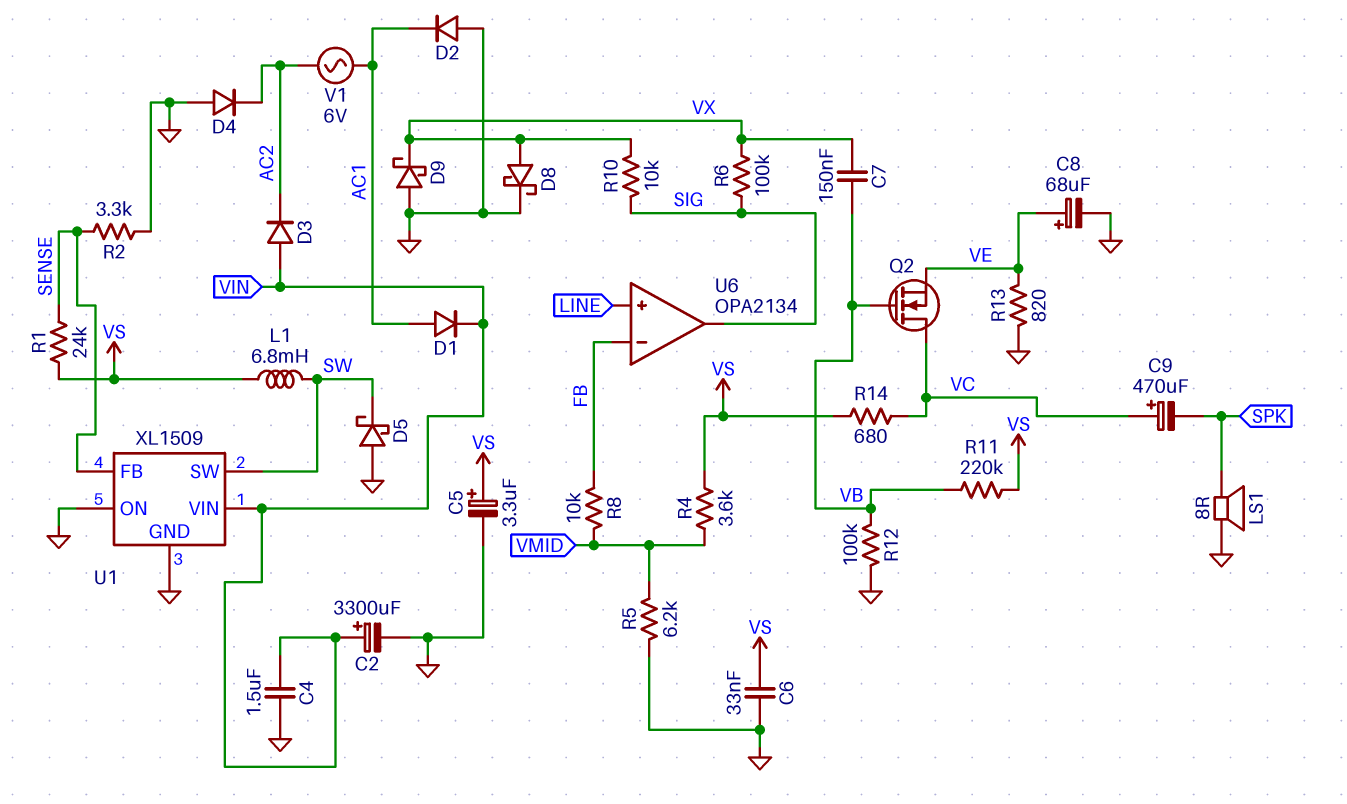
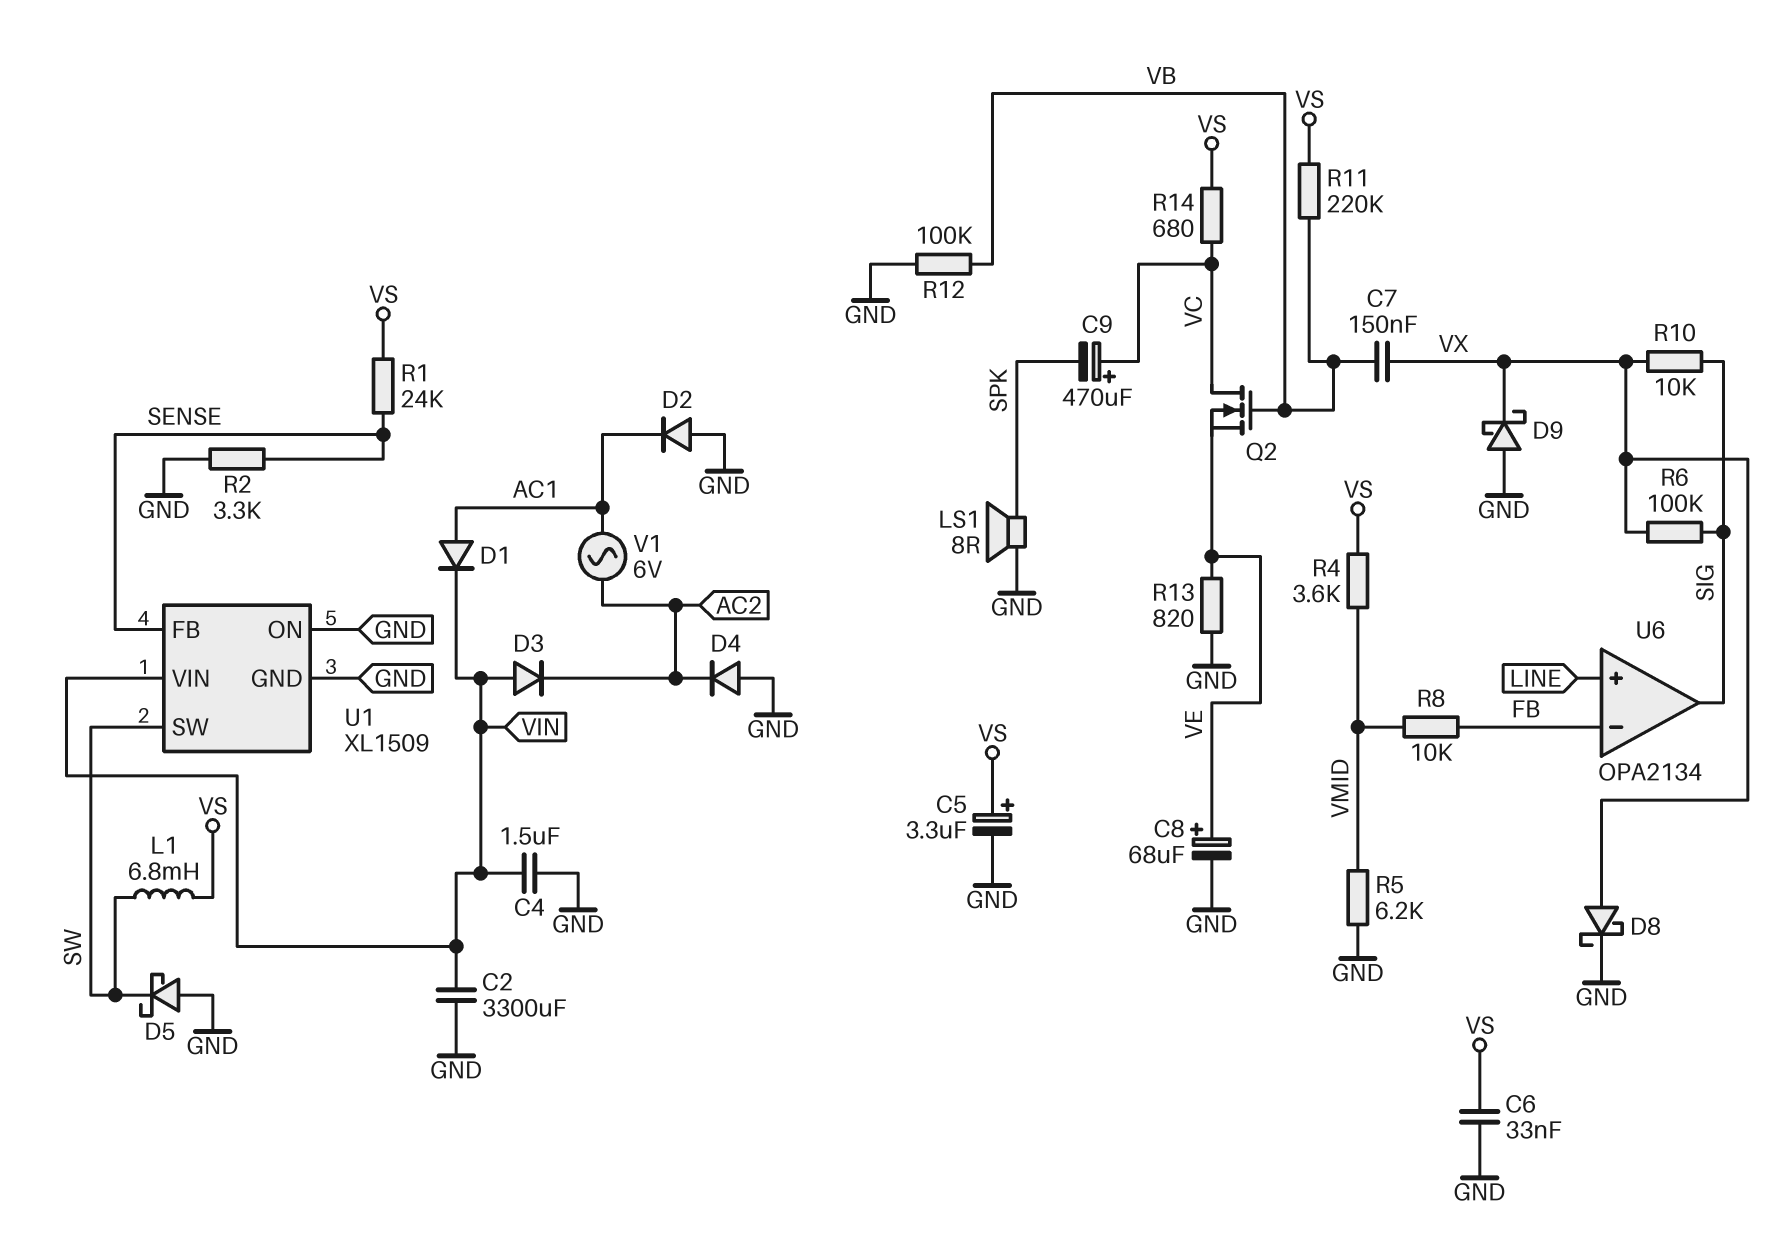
C2: 3300uF (plus VIN, minus GND) -> 3300uF (GND, VIN)

